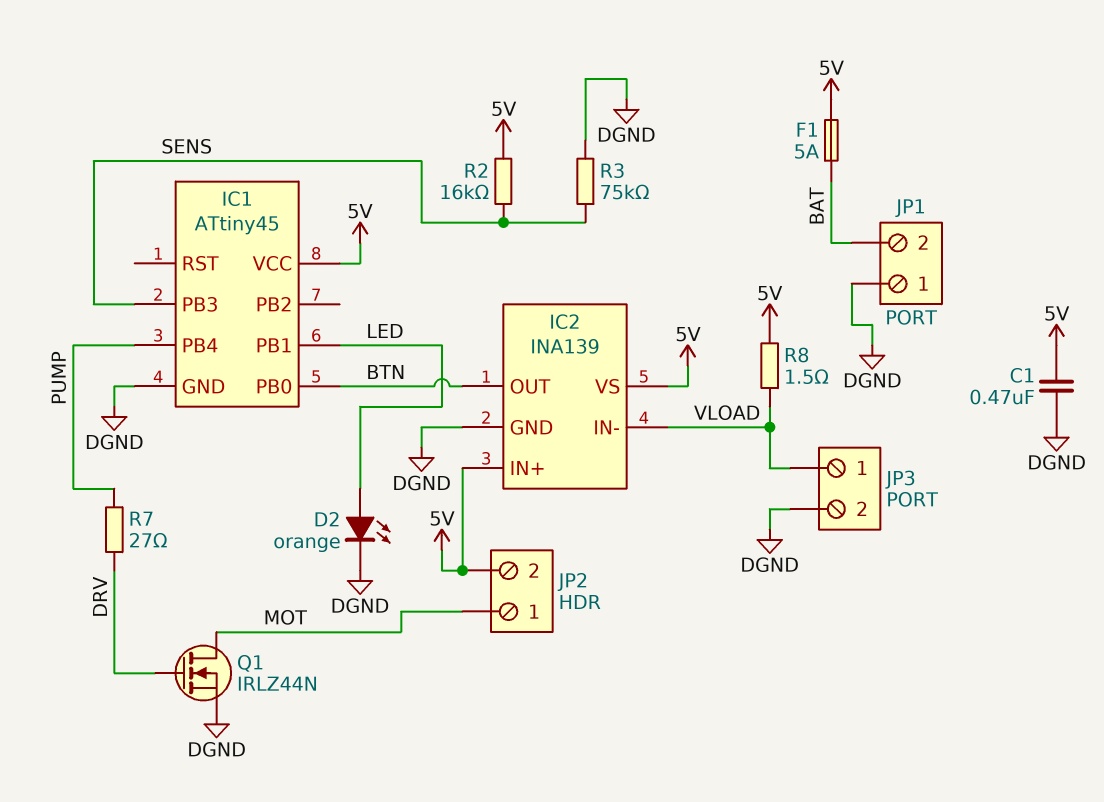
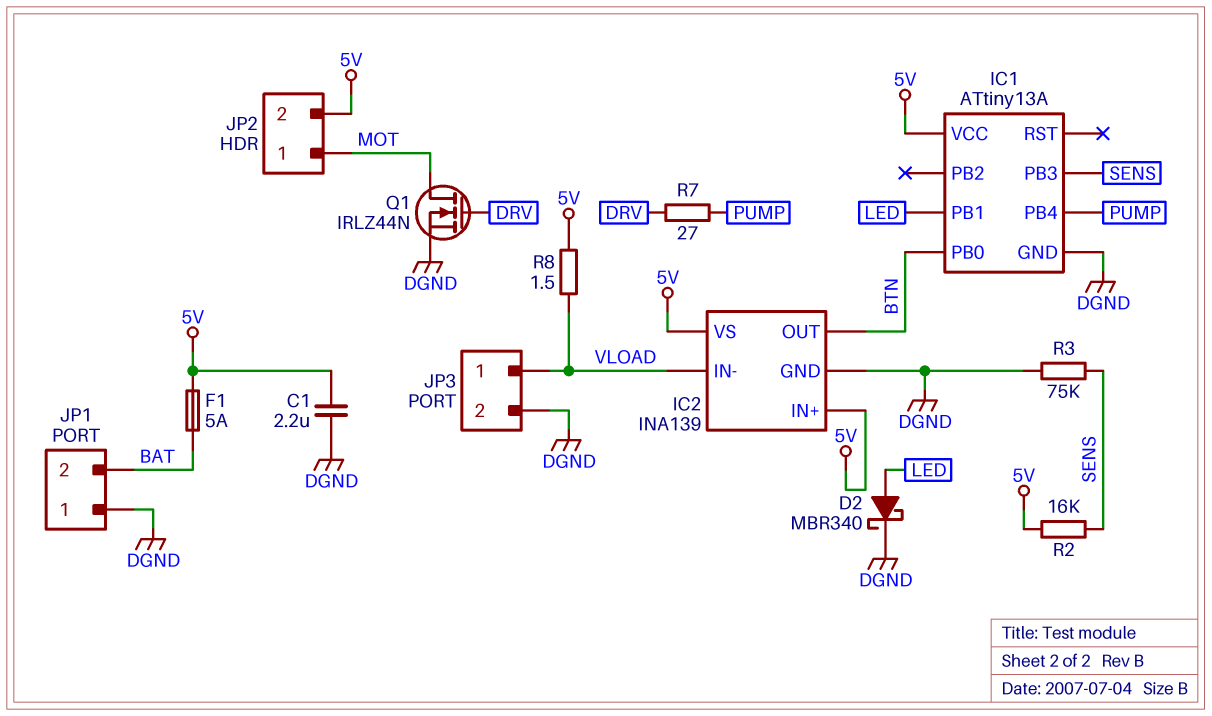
C1: 470nF (5V, DGND) -> 2.2uF (5V, DGND)
D2: LED orange (A LED, K DGND) -> schottky MBR340 (A LED, K DGND)
IC1: ATtiny45 -> ATtiny13A

